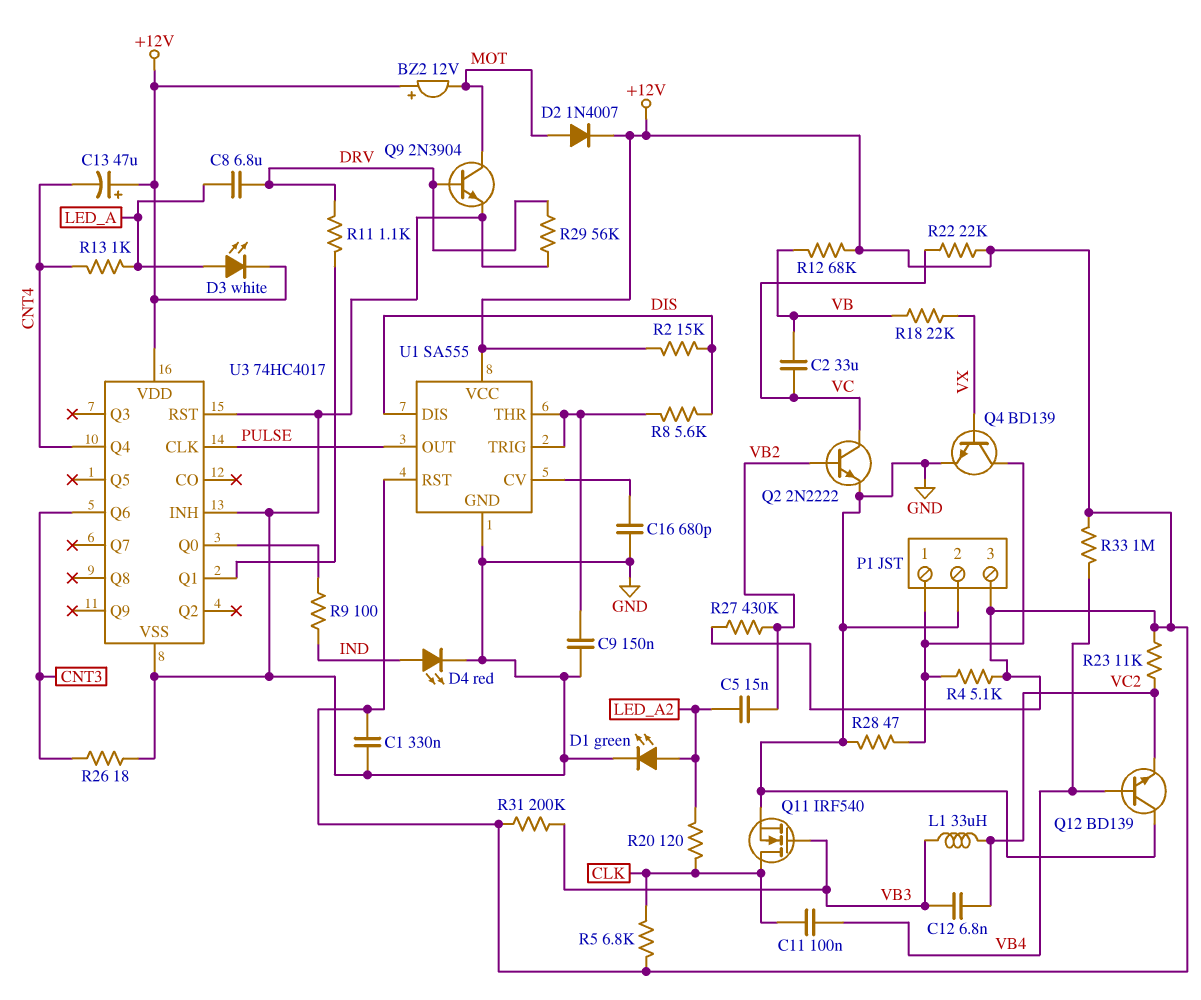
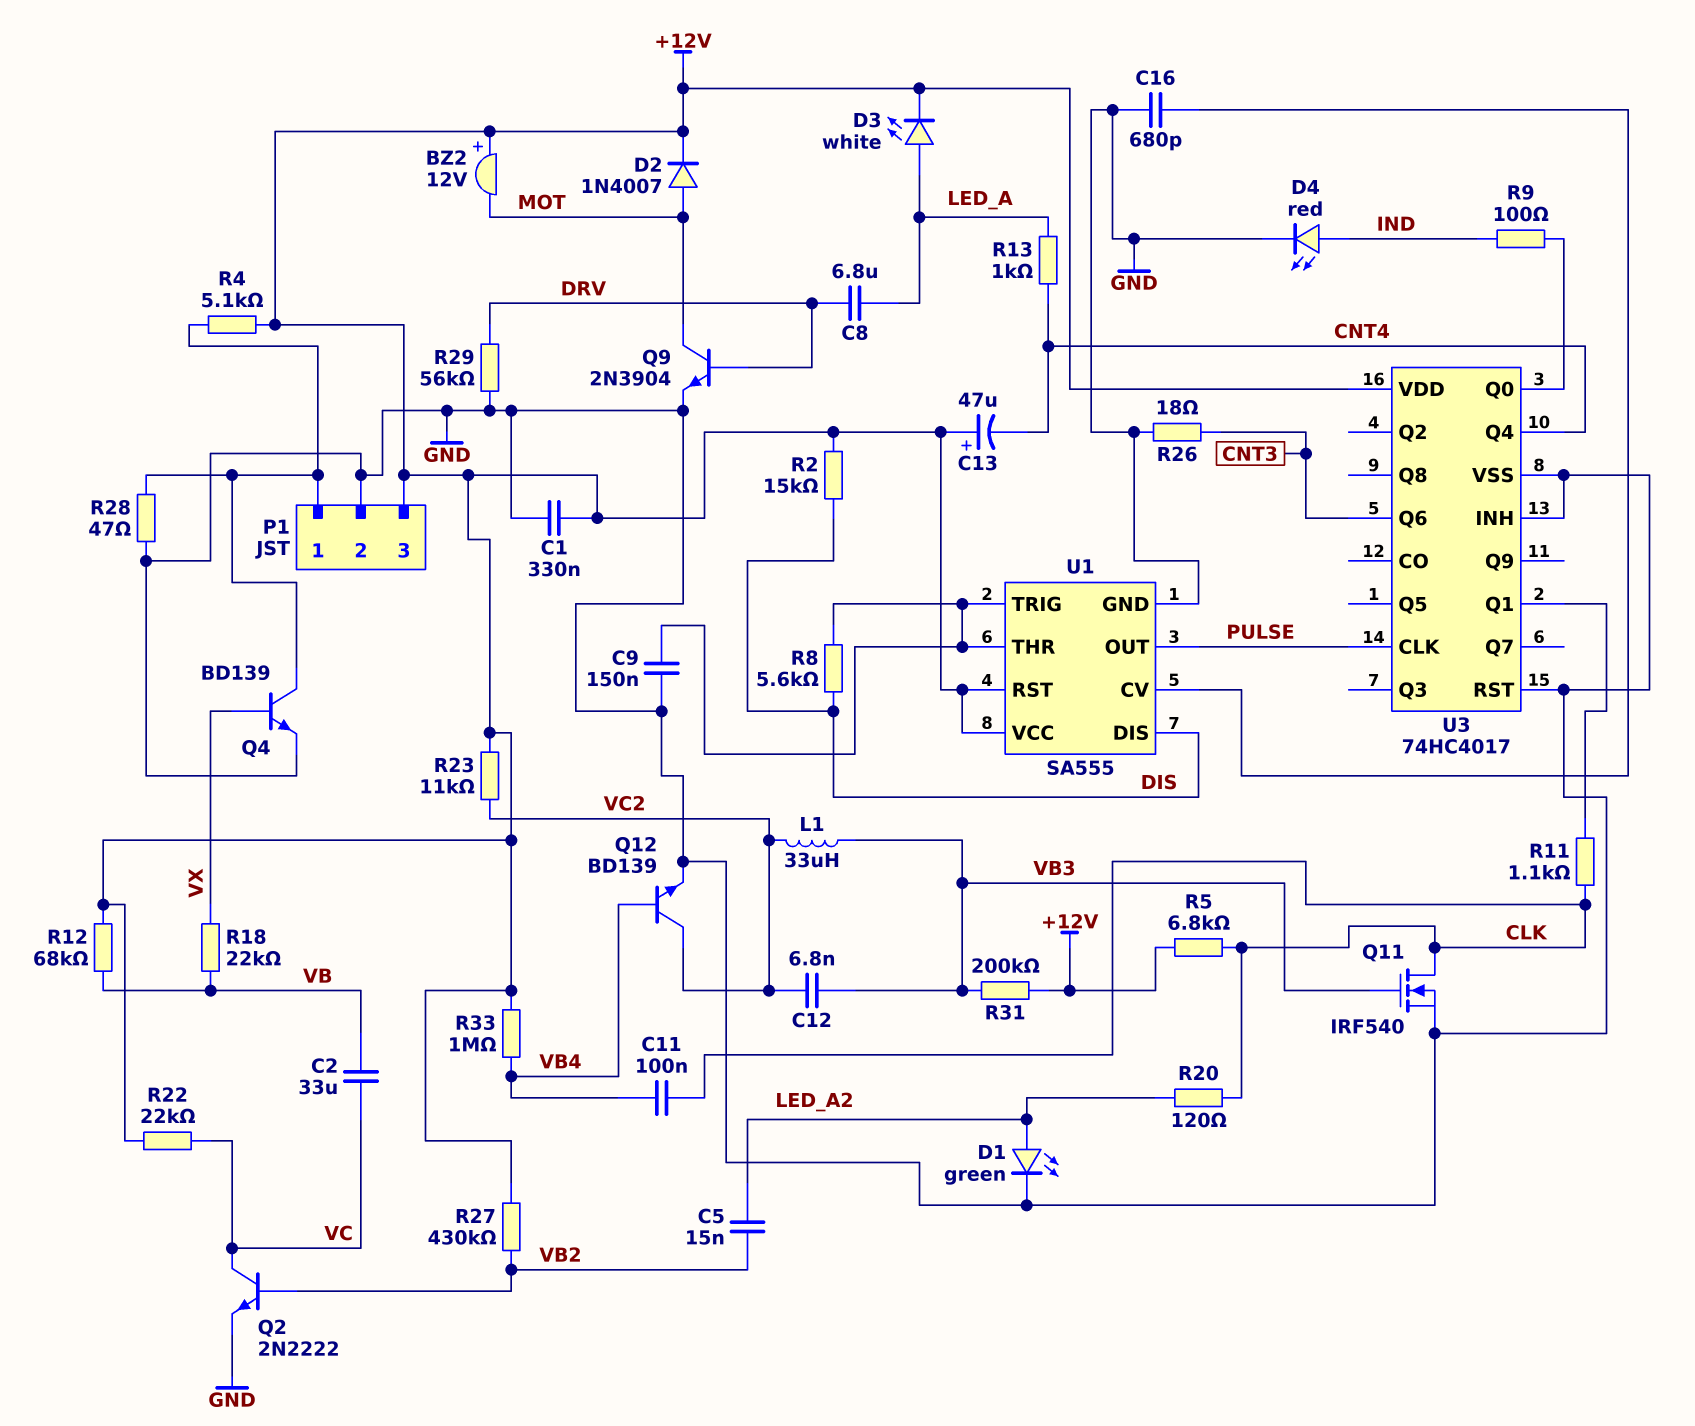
Q12: NPN BD139 (B VB4, C GND, E VC2) -> NPN BD139 (B VB4, C VC2, E GND)
R11: 1.1k (DRV, U3/Q1) -> 1.1k (CLK, U3/Q1)

